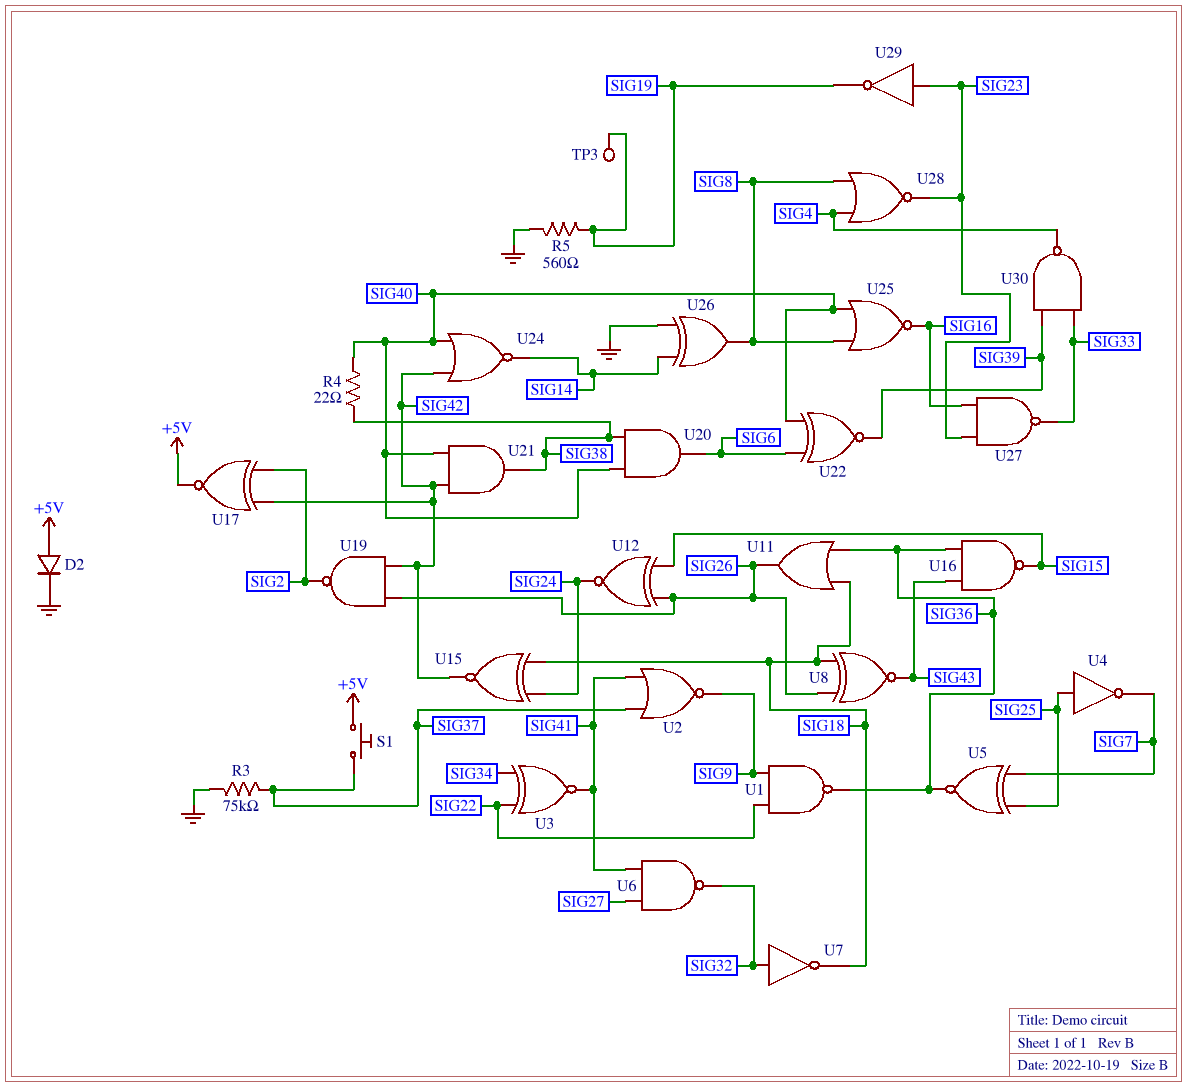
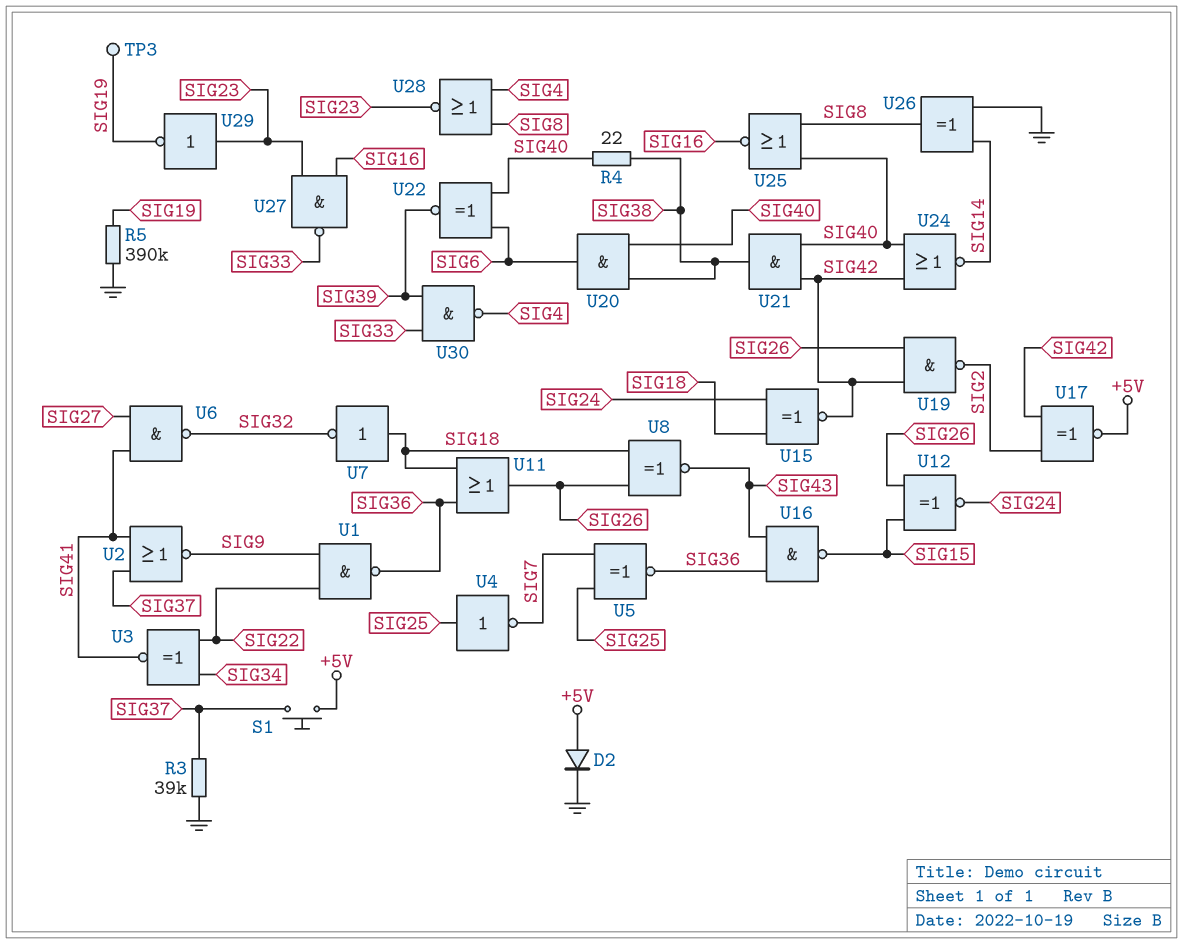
R3: 75k (GND, SIG37) -> 39k (GND, SIG37)
R5: 560 (GND, SIG19) -> 390k (GND, SIG19)
U7: NOT (in SIG32, out SIG18) -> NOT (in SIG18, out SIG32)

